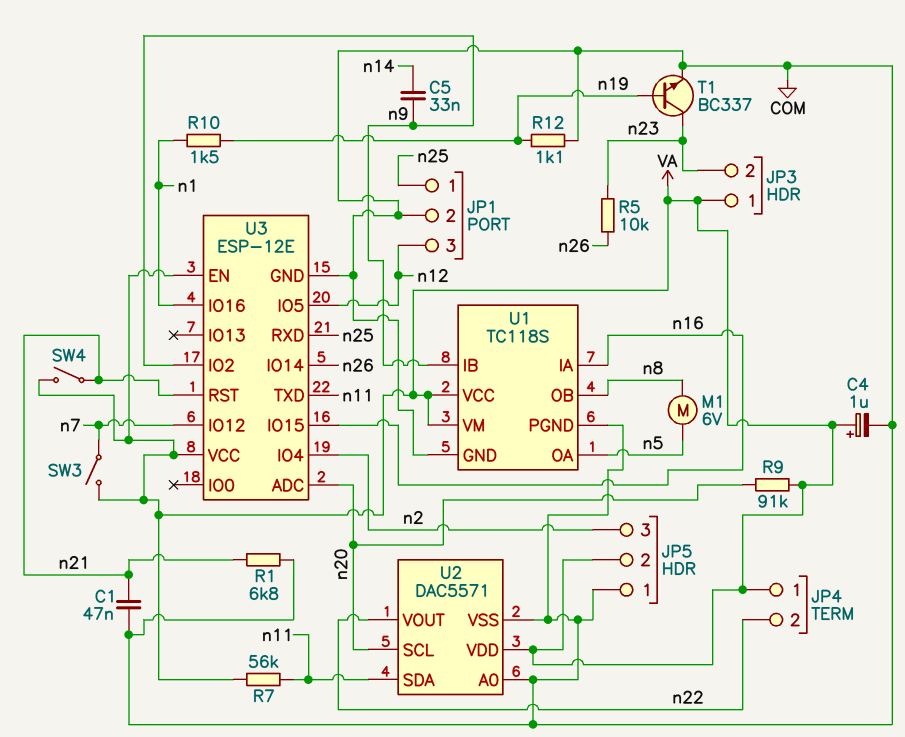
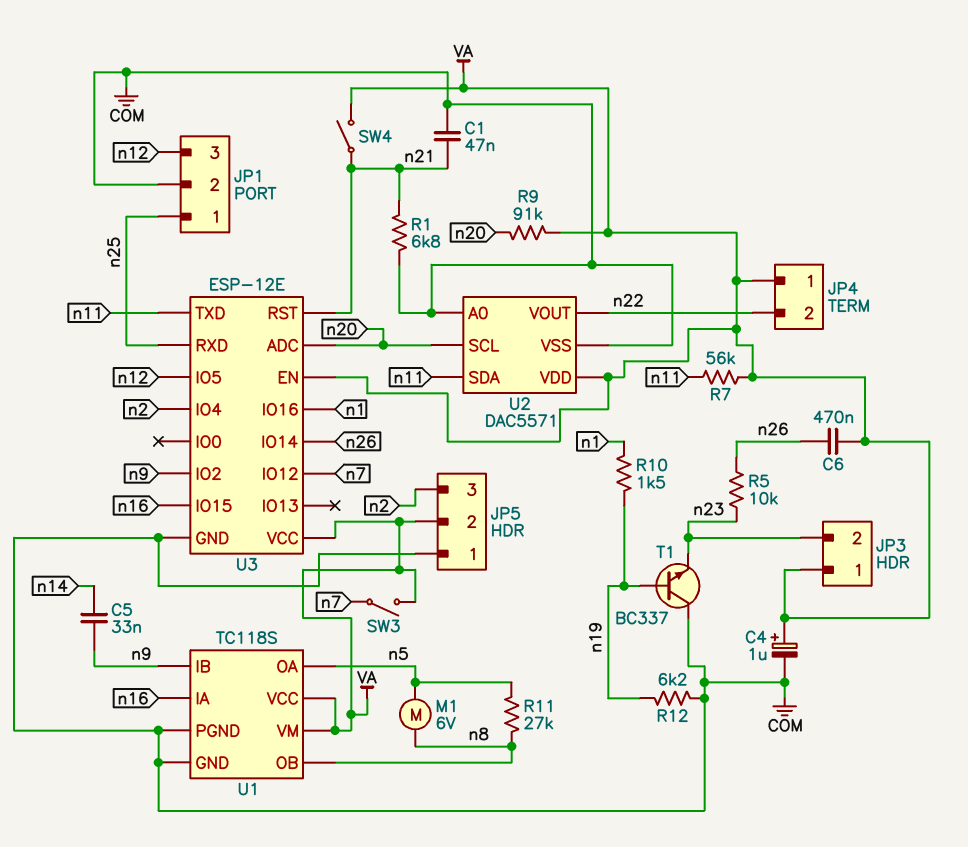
C6: none -> 470nF (VA, n26)
R11: none -> 27k (n5, n8)
R12: 1.1k (COM, n19) -> 6.2k (COM, n19)
T1: NPN BC337 (B n19, C n23, E COM) -> NPN BC337 (B n19, C COM, E n23)

